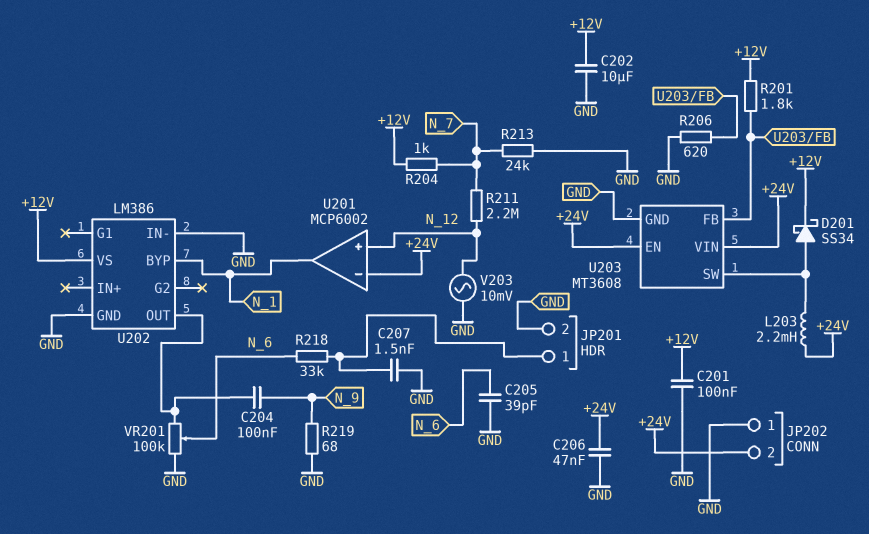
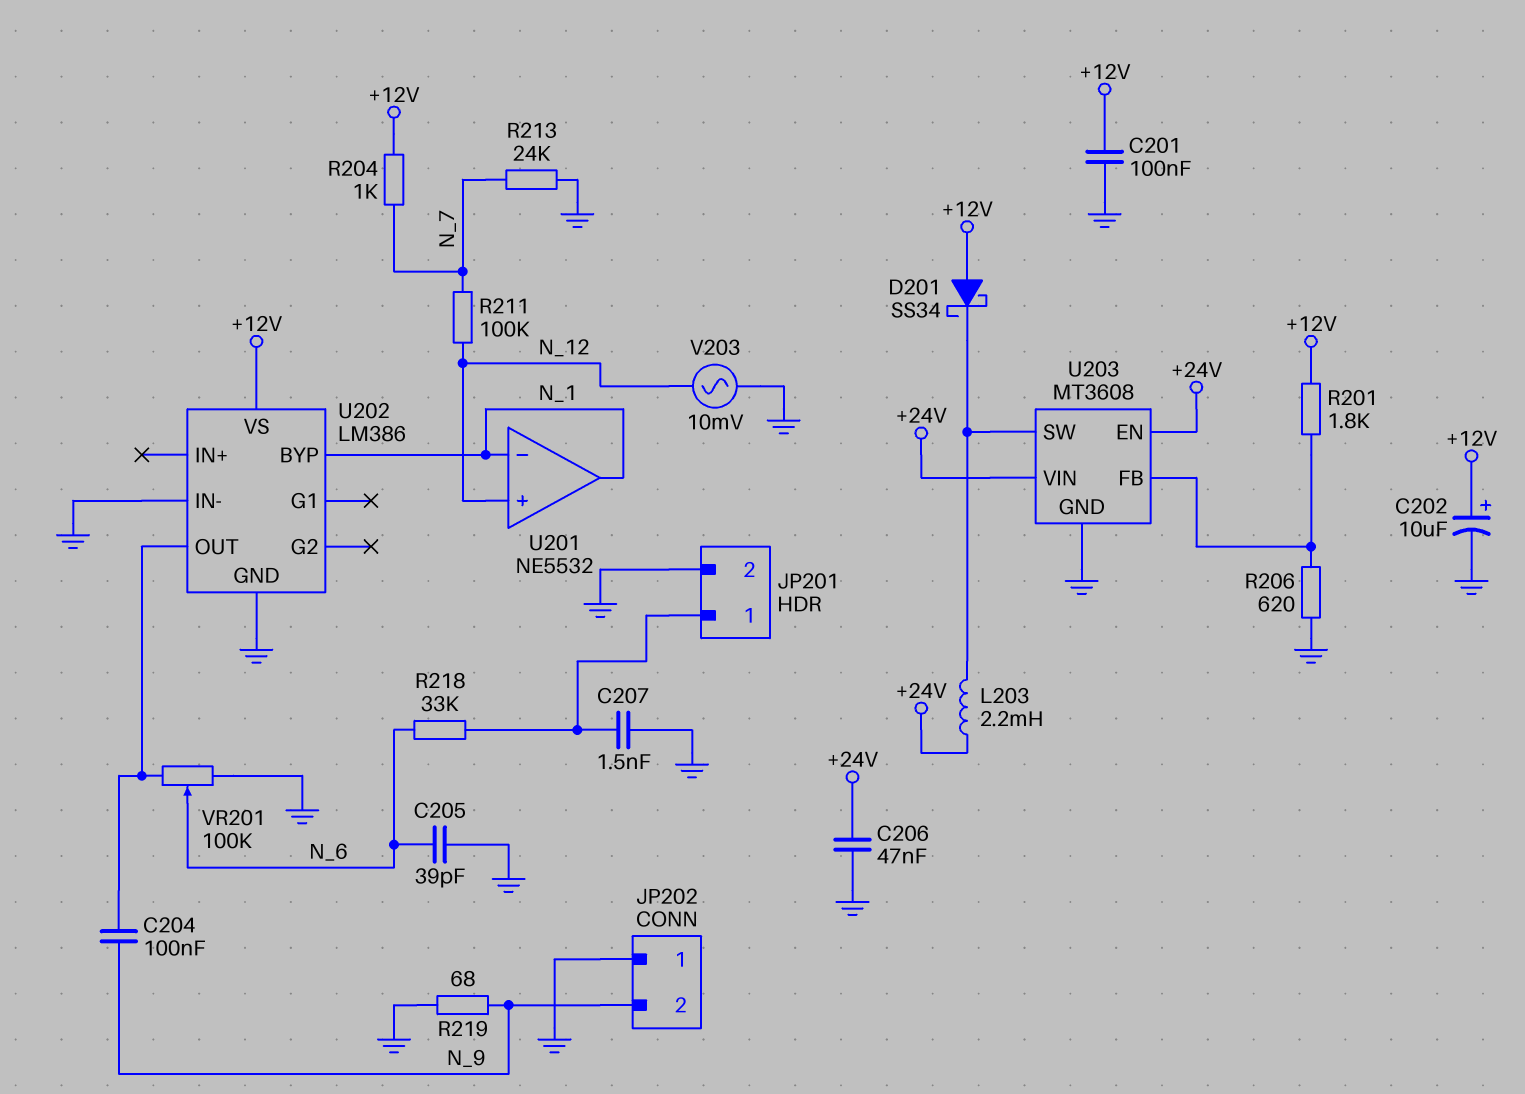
C202: 10uF (+12V, GND) -> 10uF (plus +12V, minus GND)
D201: schottky SS34 (A U203/SW, K +12V) -> schottky SS34 (A +12V, K U203/SW)
JP202 pin 2: +24V -> N_9
R211: 2.2M (N_7, N_12) -> 100k (N_7, N_12)
U201: MCP6002 -> NE5532
U201 pin in-: +24V -> N_1

